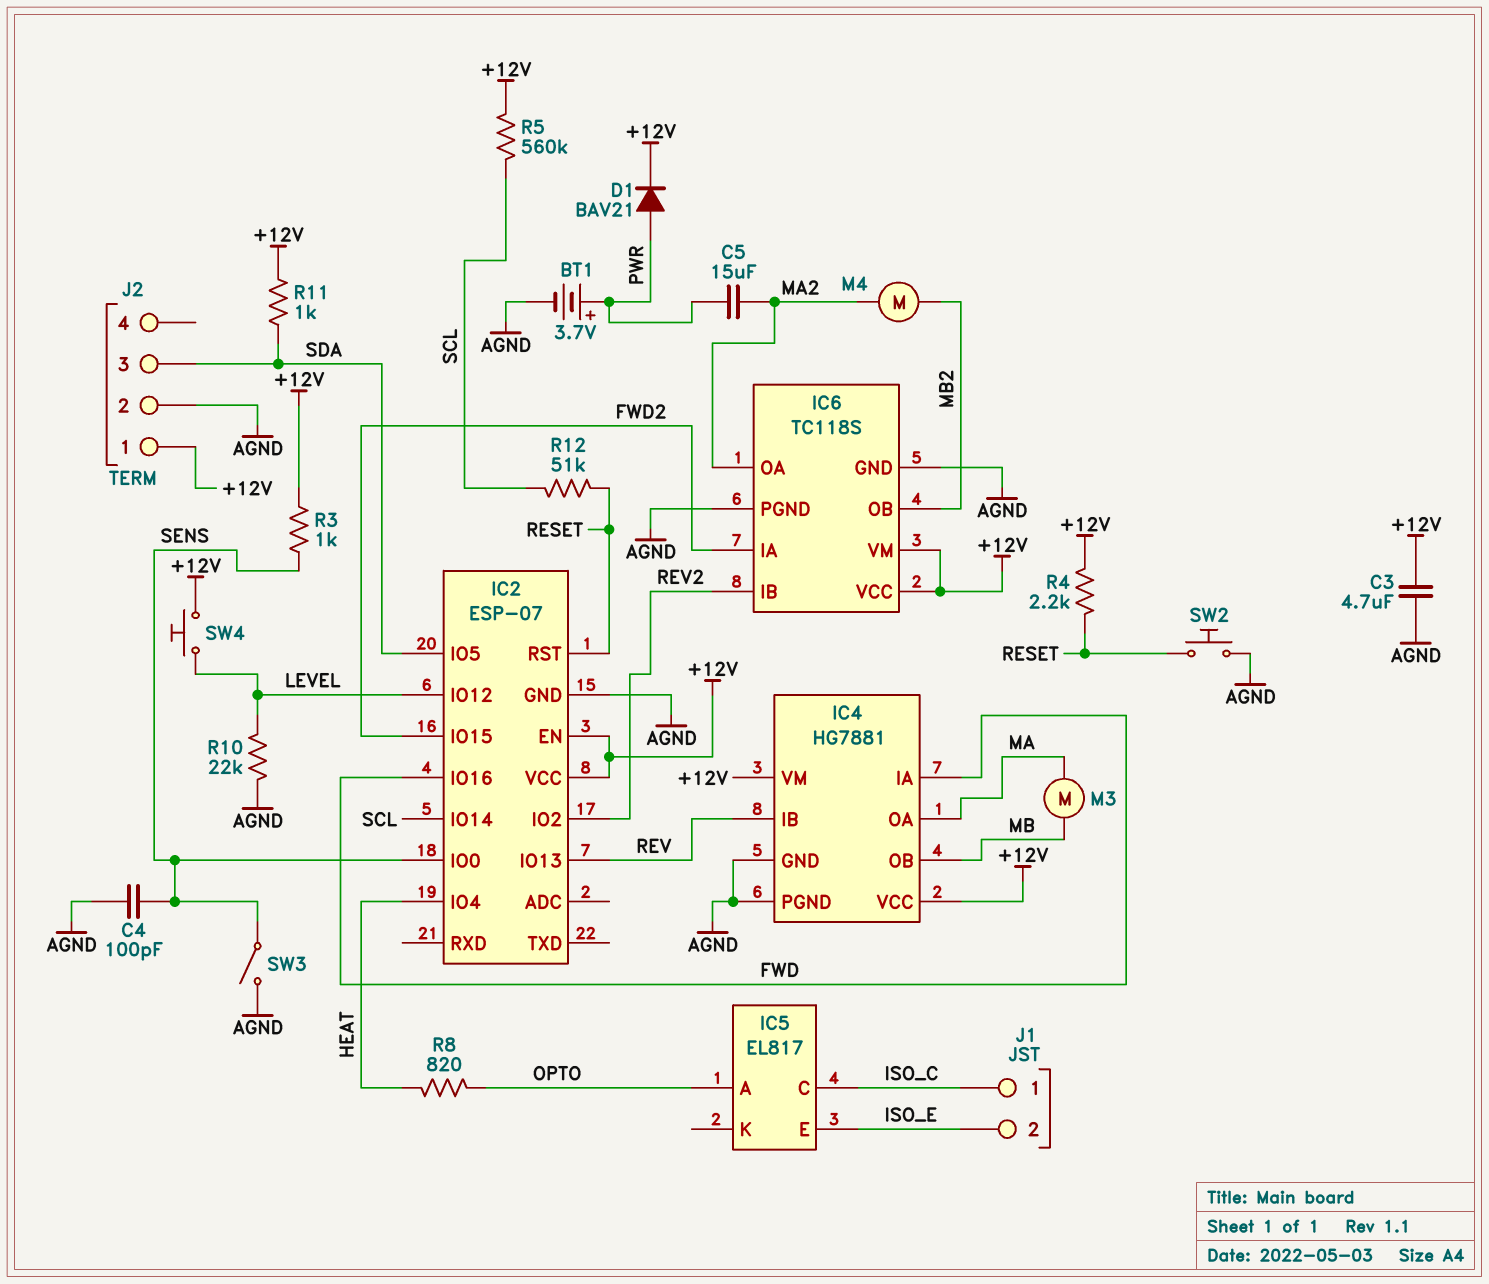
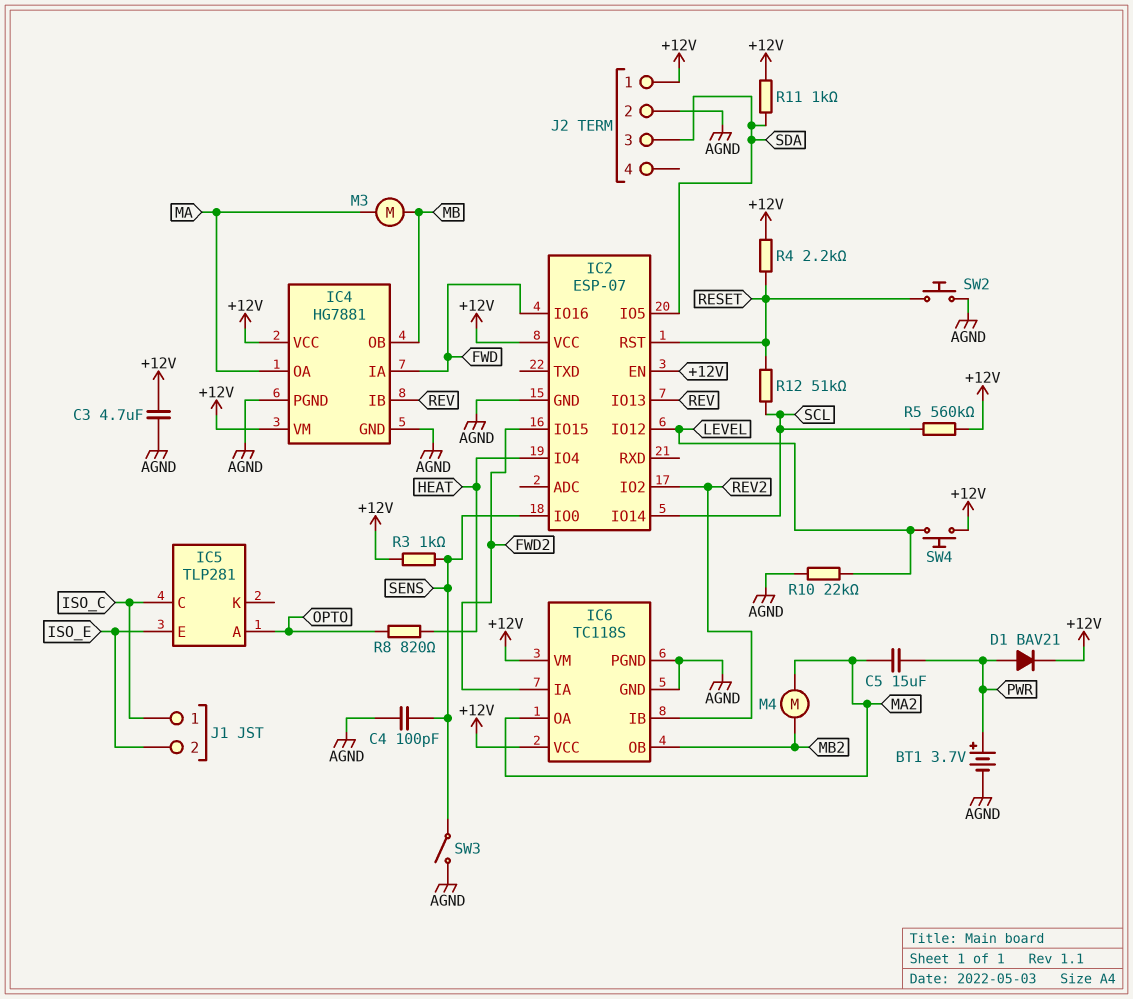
IC5: EL817 -> TLP281

